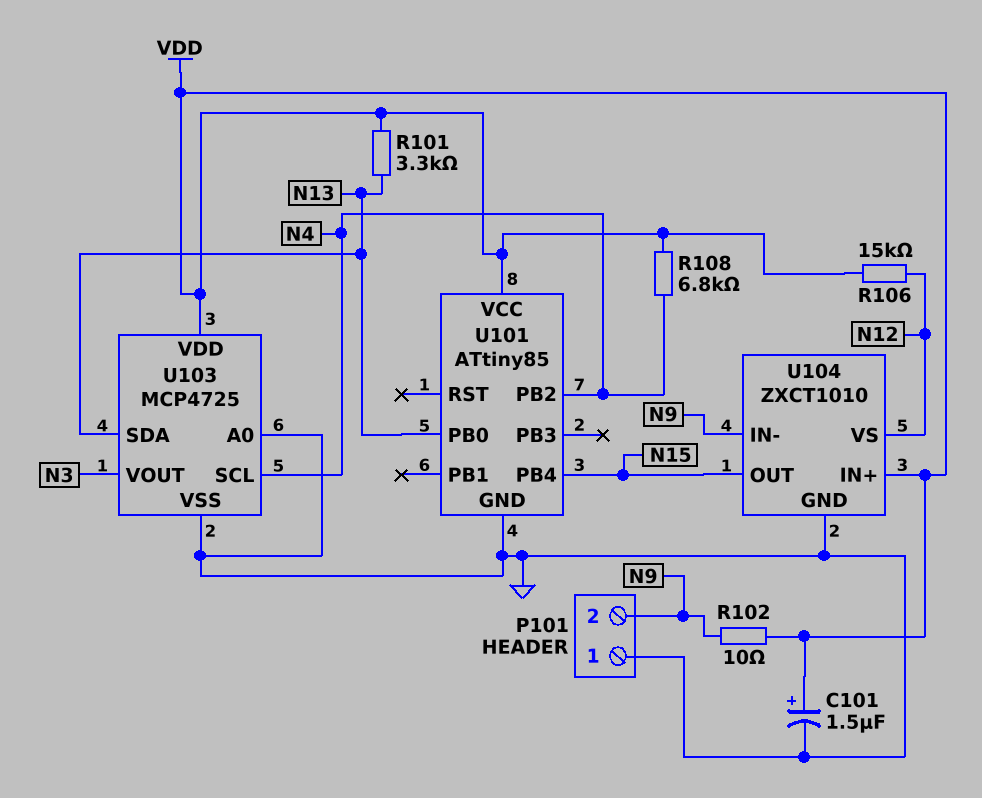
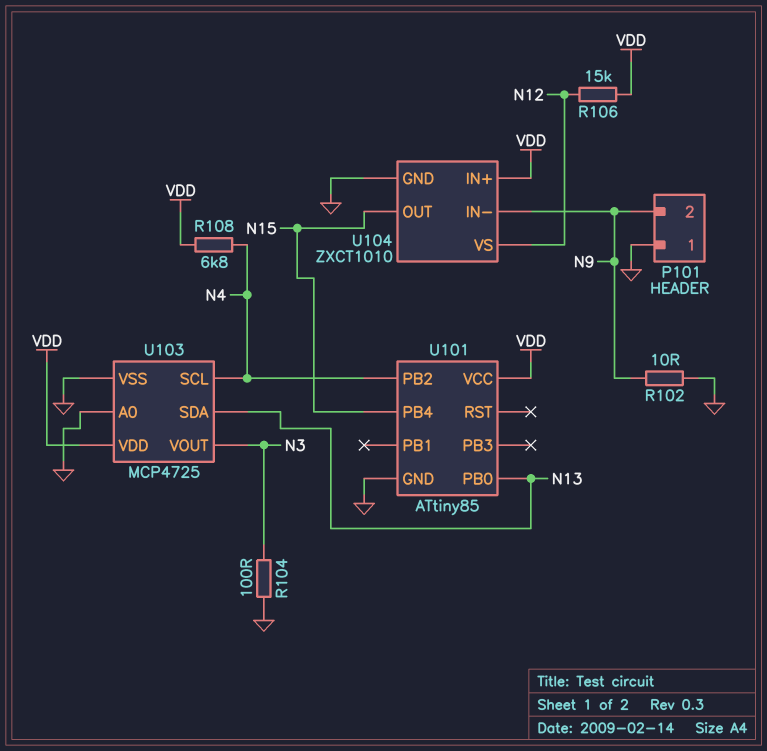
C101: 1.5uF (plus VDD, minus GND) -> none
R101: 3.3k (N13, VDD) -> none
R102: 10 (N9, VDD) -> 10 (GND, N9)
R104: none -> 100 (GND, N3)

